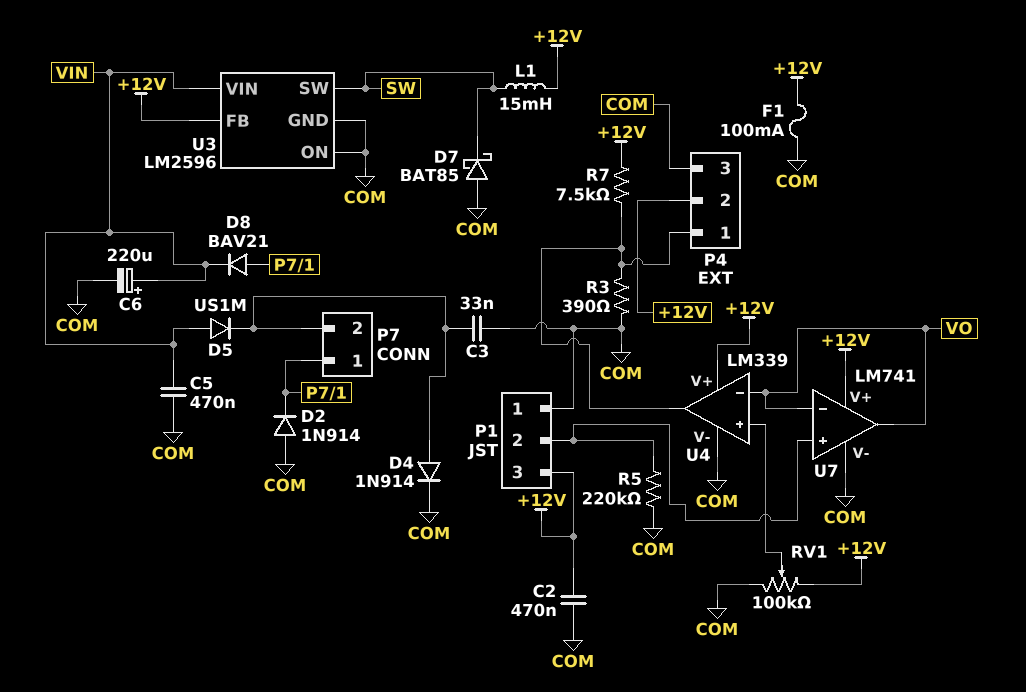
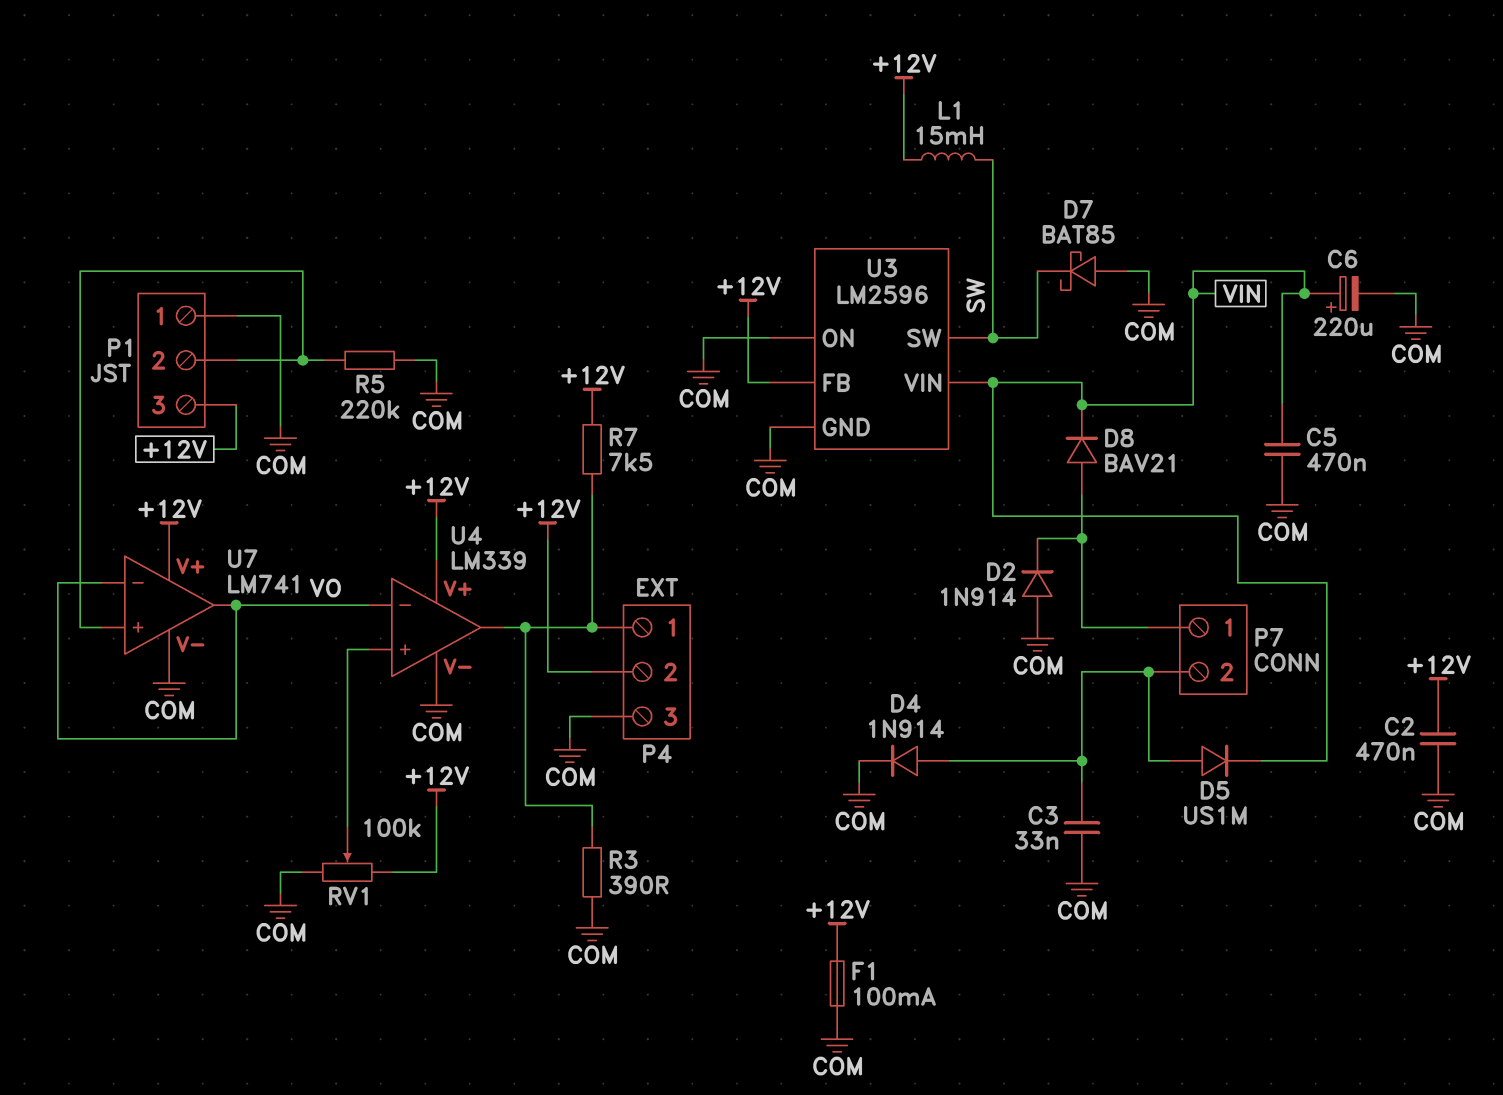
D5: diode US1M (A VIN, K P7/2) -> diode US1M (A P7/2, K VIN)

